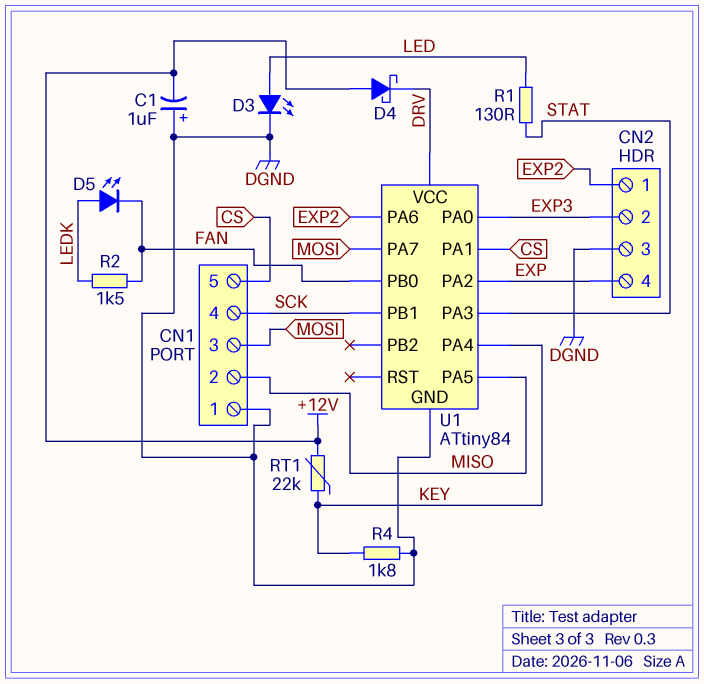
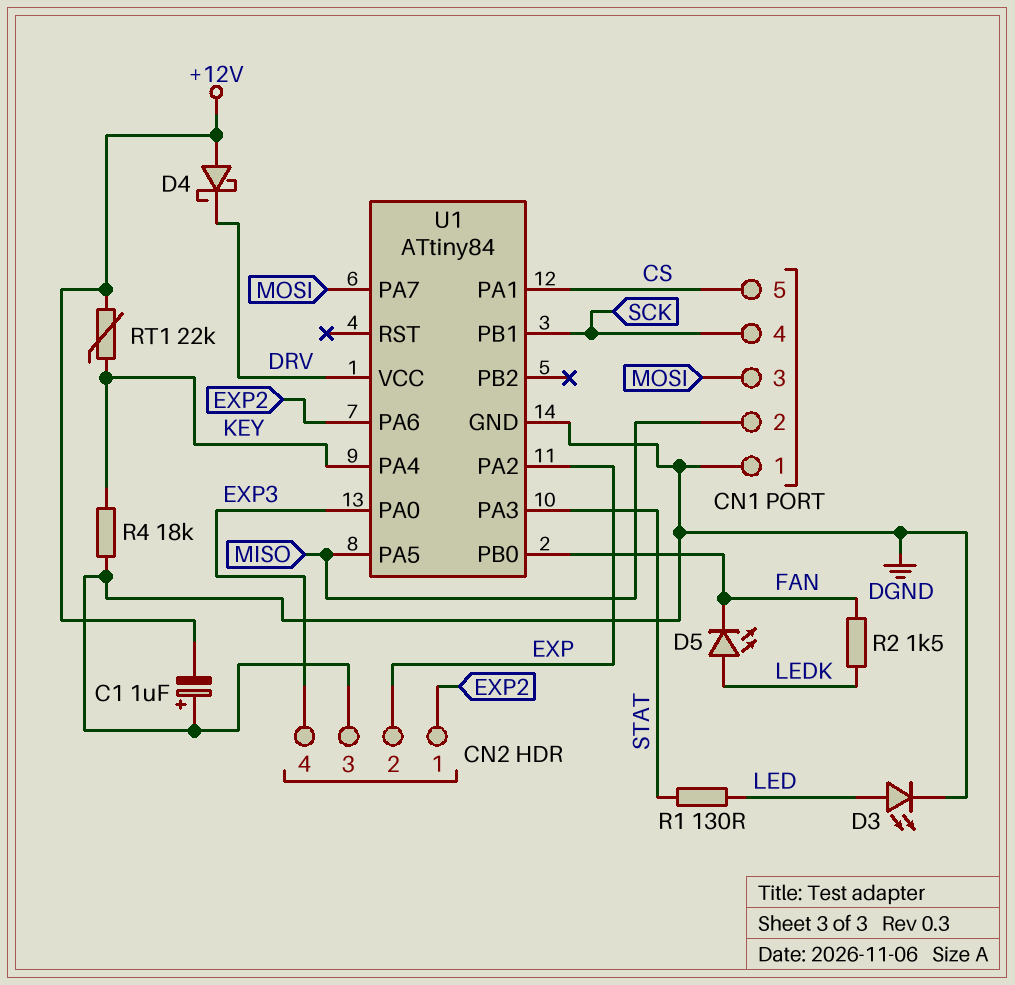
CN2 pin 2: EXP3 -> EXP
CN2 pin 4: EXP -> EXP3
R4: 1.8k (DGND, KEY) -> 18k (DGND, KEY)

